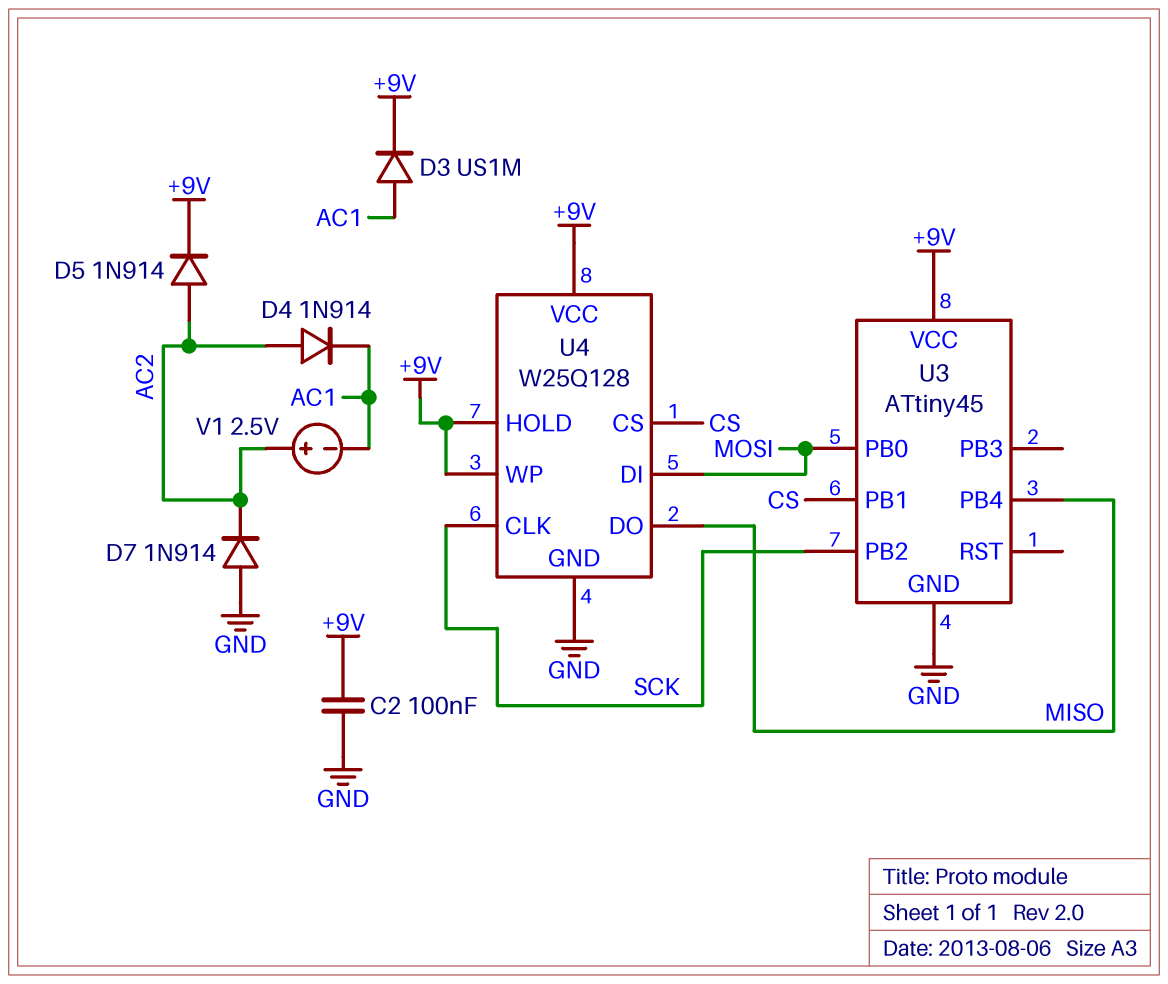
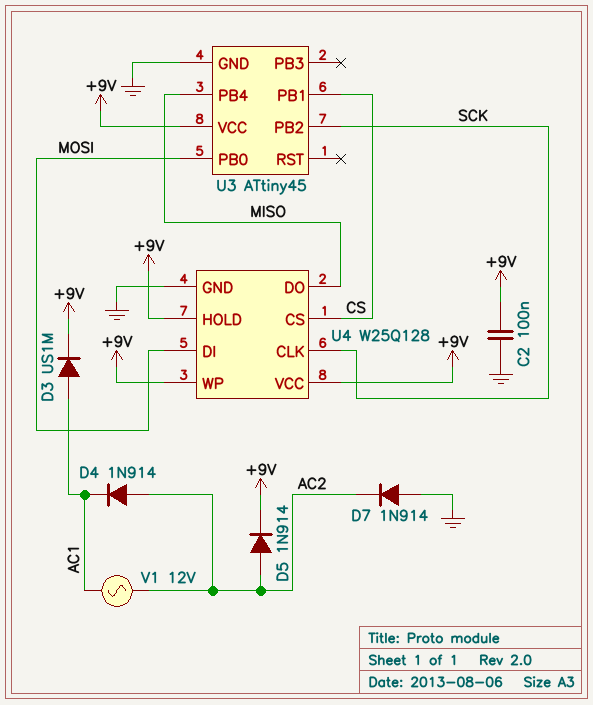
V1: 2.5V (plus AC2, minus AC1) -> AC 12V (AC1, AC2)

